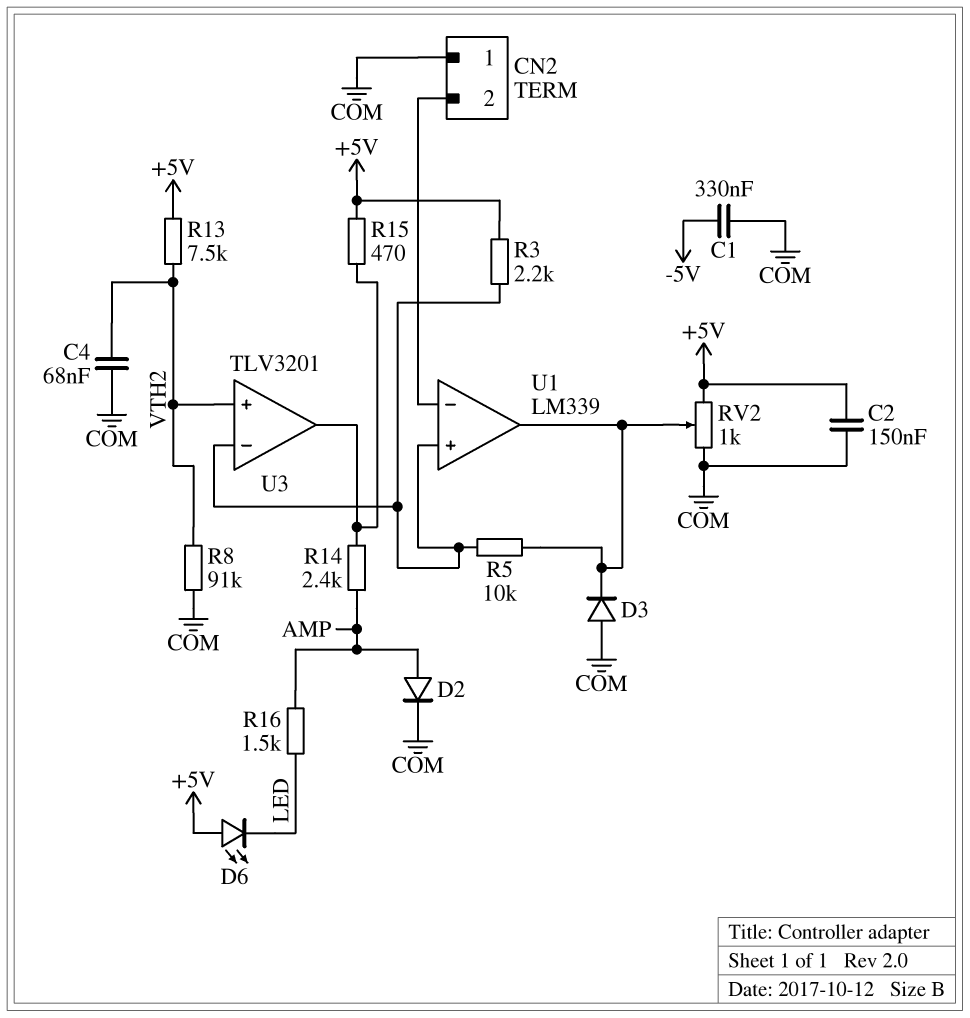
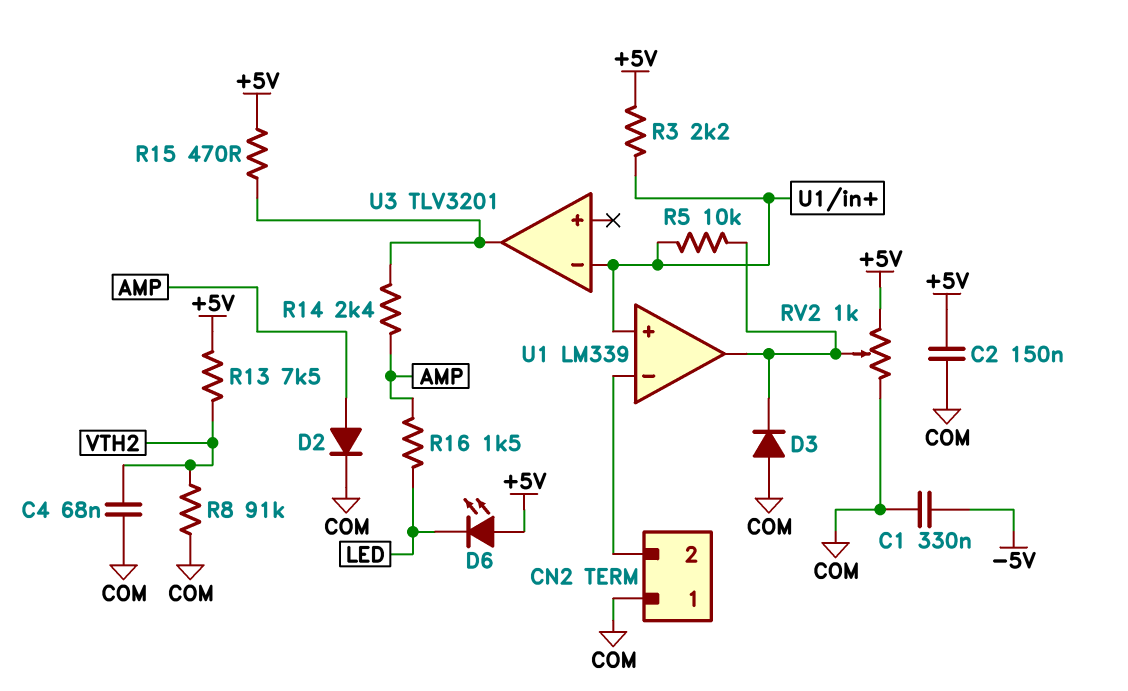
U3 pin in+: VTH2 -> none

